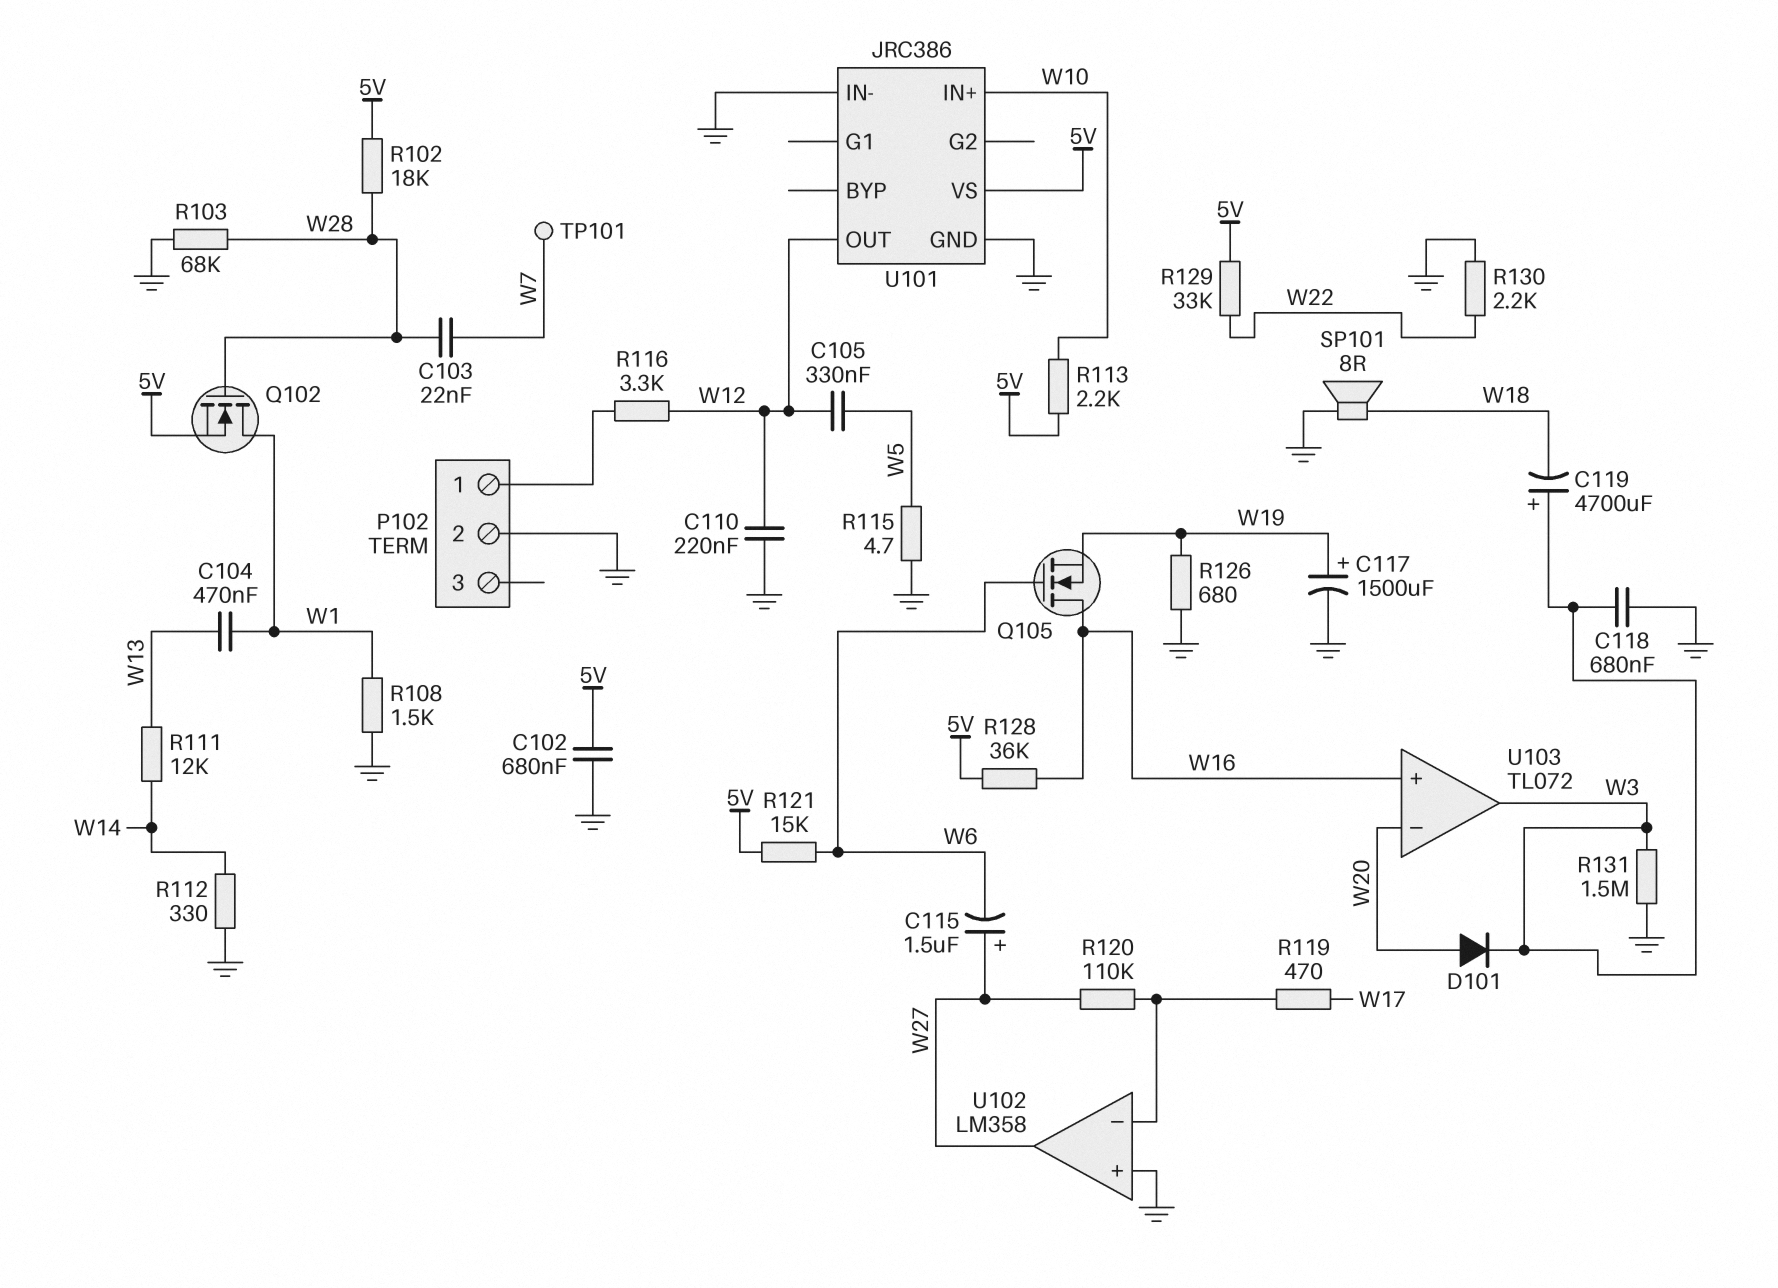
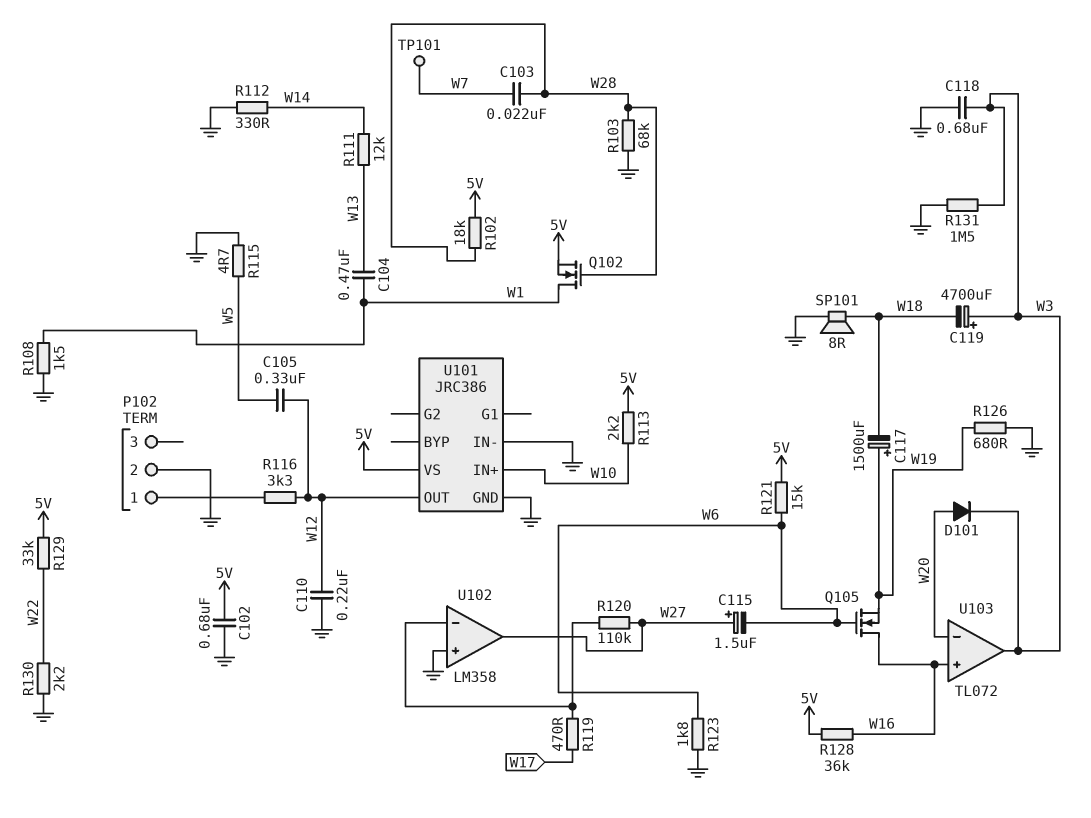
C117: 1500uF (plus W19, minus GND) -> 1500uF (plus W19, minus W18)
R123: none -> 1.8k (GND, W6)

